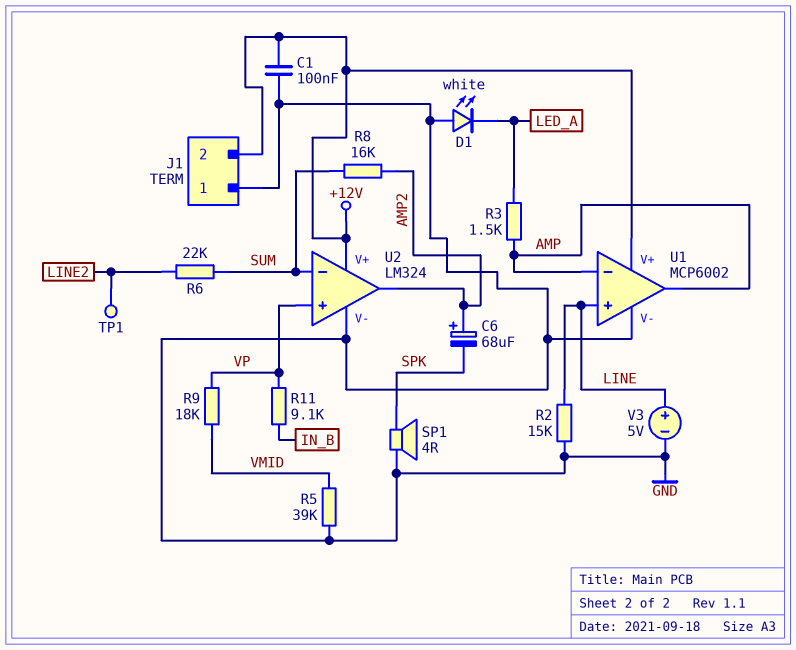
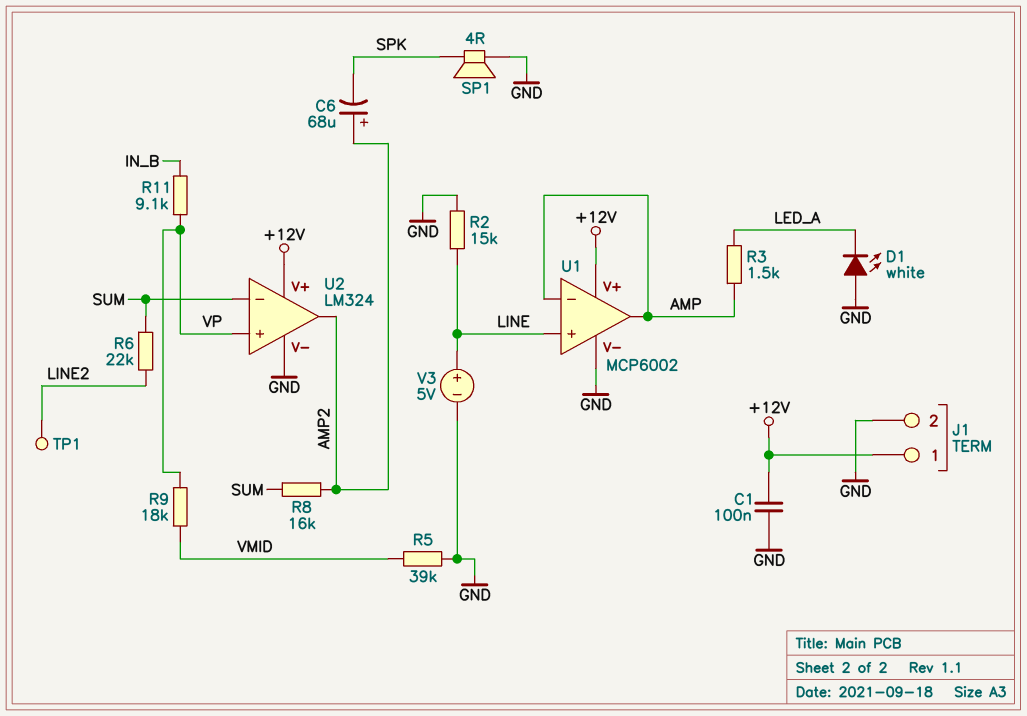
J1 pin 1: GND -> +12V
J1 pin 2: +12V -> GND

